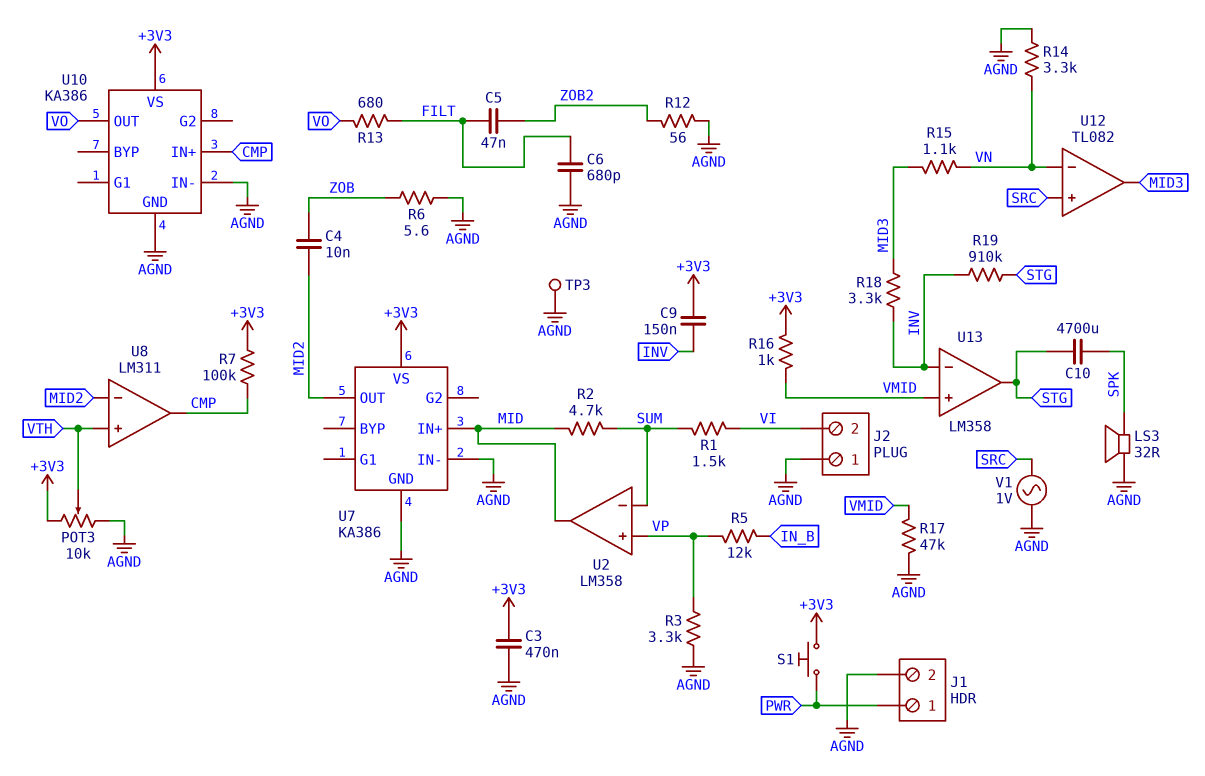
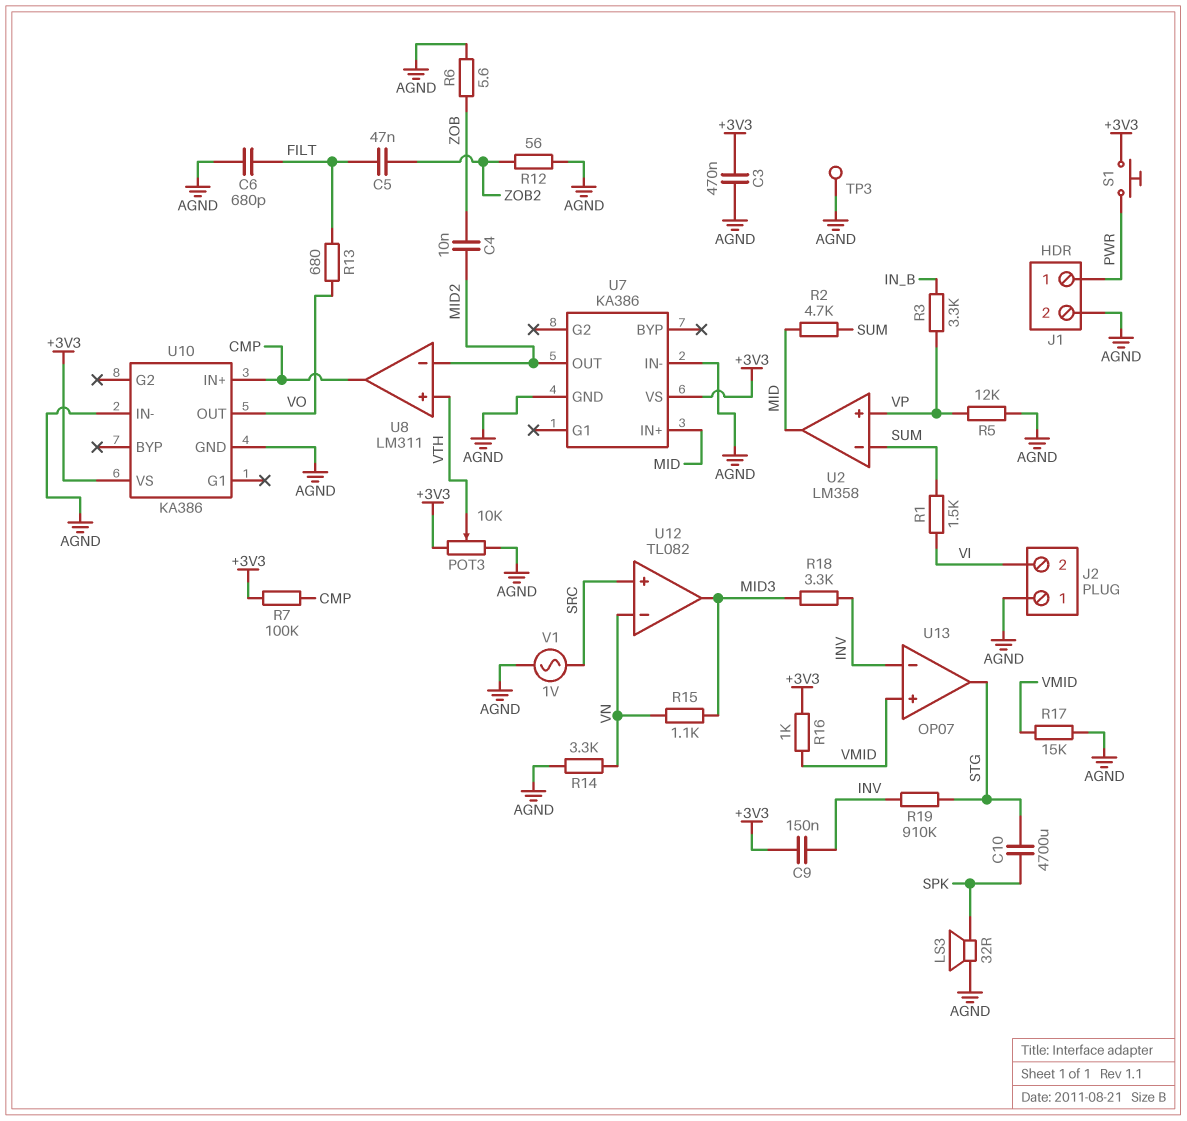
R3: 3.3k (AGND, VP) -> 3.3k (IN_B, VP)
R5: 12k (IN_B, VP) -> 12k (AGND, VP)
R17: 47k (AGND, VMID) -> 15k (AGND, VMID)
U13: LM358 -> OP07

